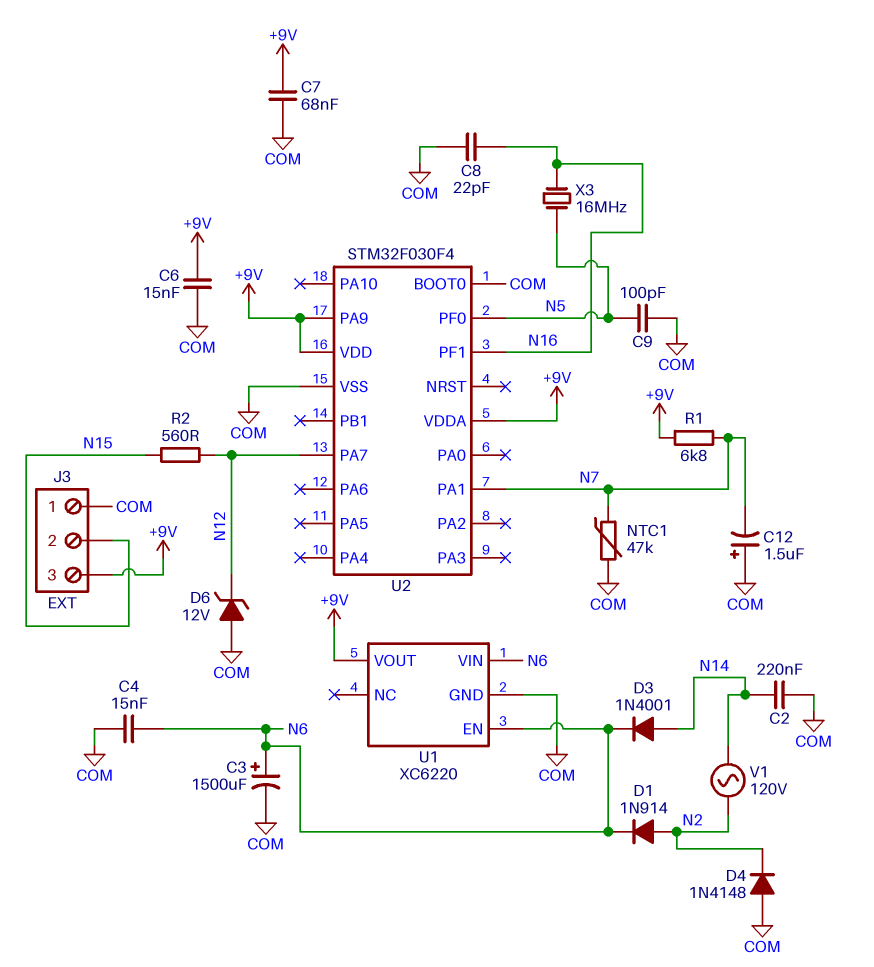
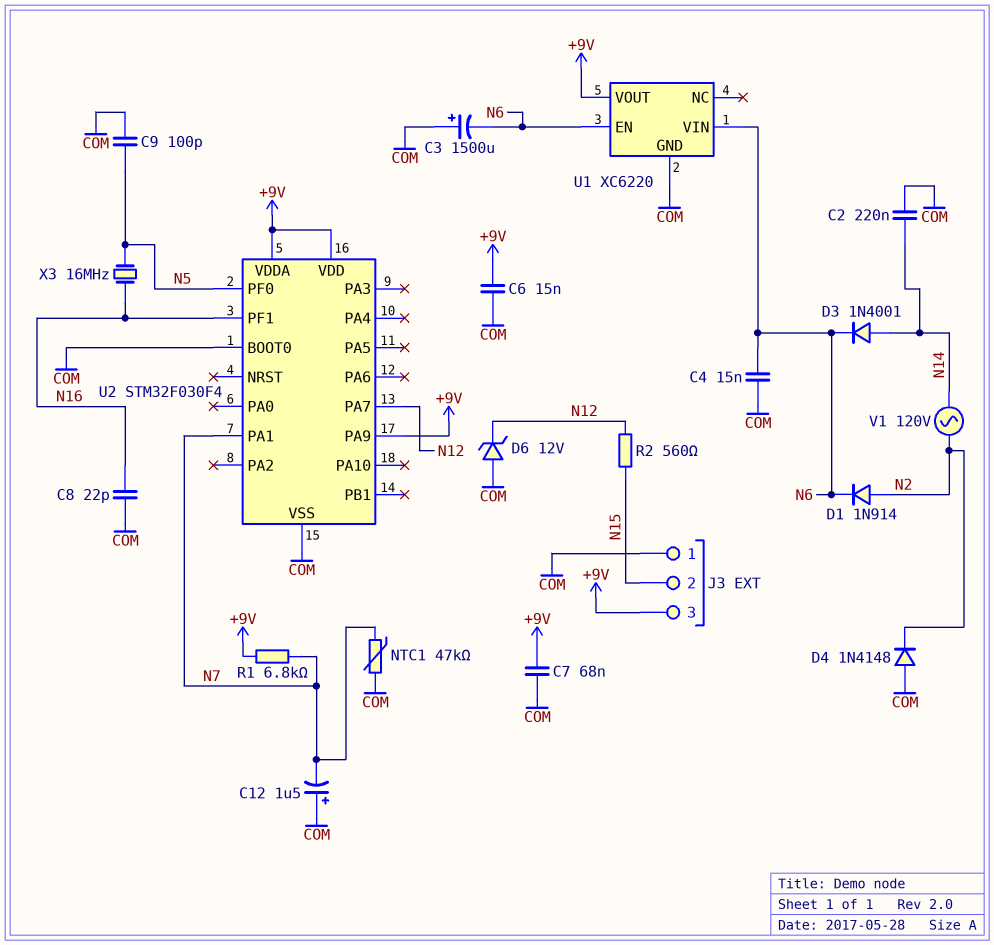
C3: 1500uF (plus N6, minus COM) -> 1500uF (plus COM, minus N6)

